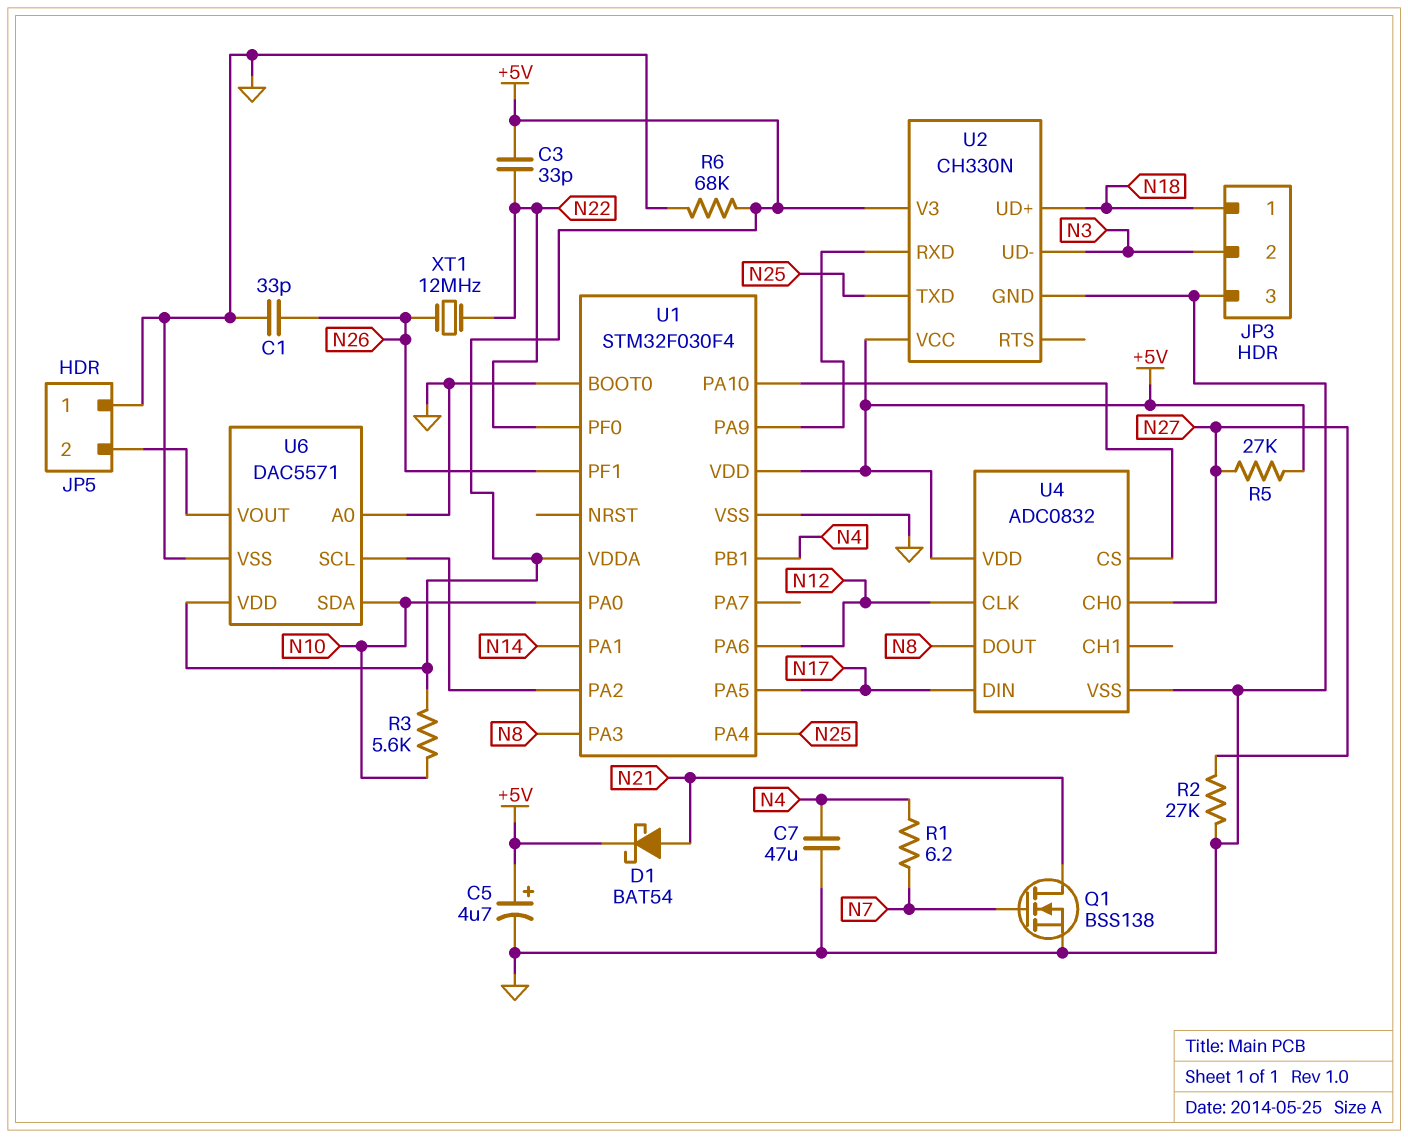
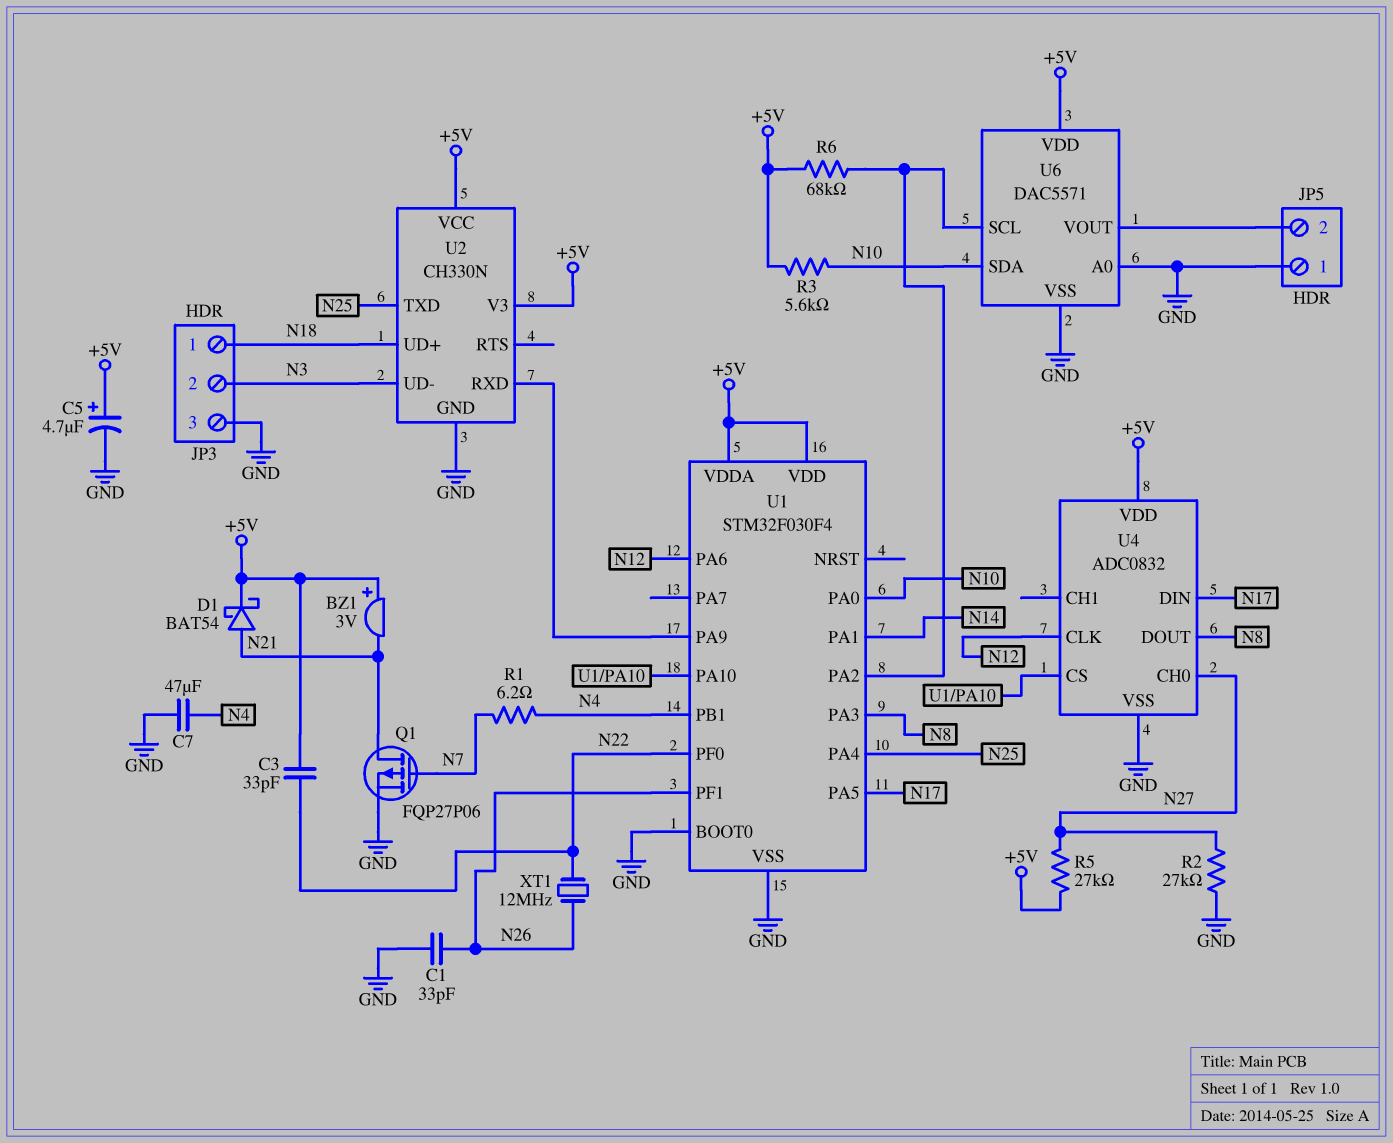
BZ1: none -> buzzer 3V (plus +5V, minus N21)
Q1: NMOS BSS138 (G N7, D N21, S GND) -> PMOS FQP27P06 (G N7, D N21, S GND)
R6: 68k (+5V, GND) -> 68k (+5V, U1/PA2)

